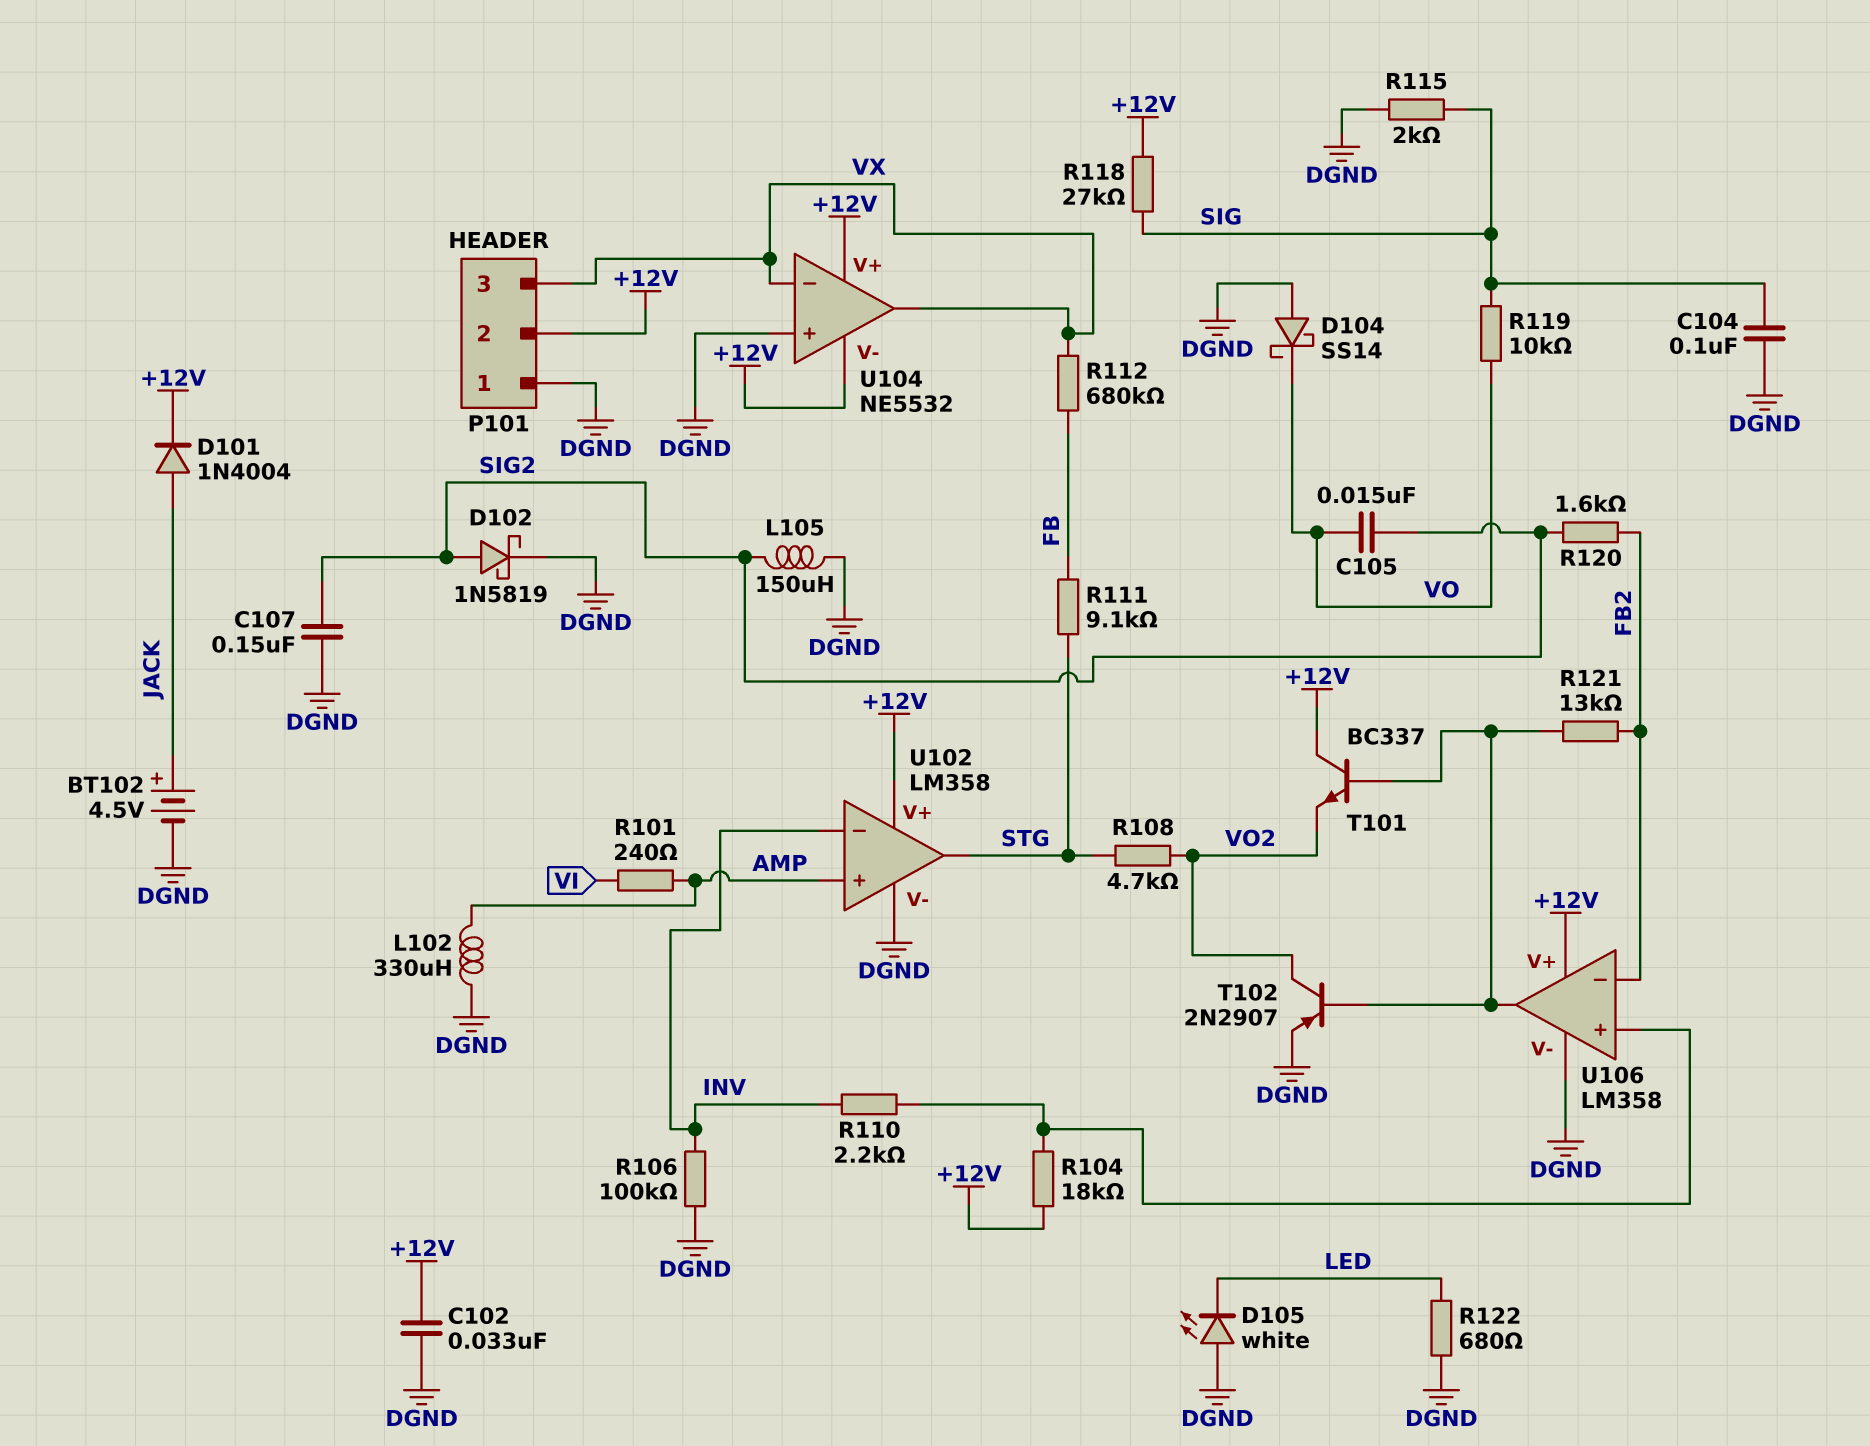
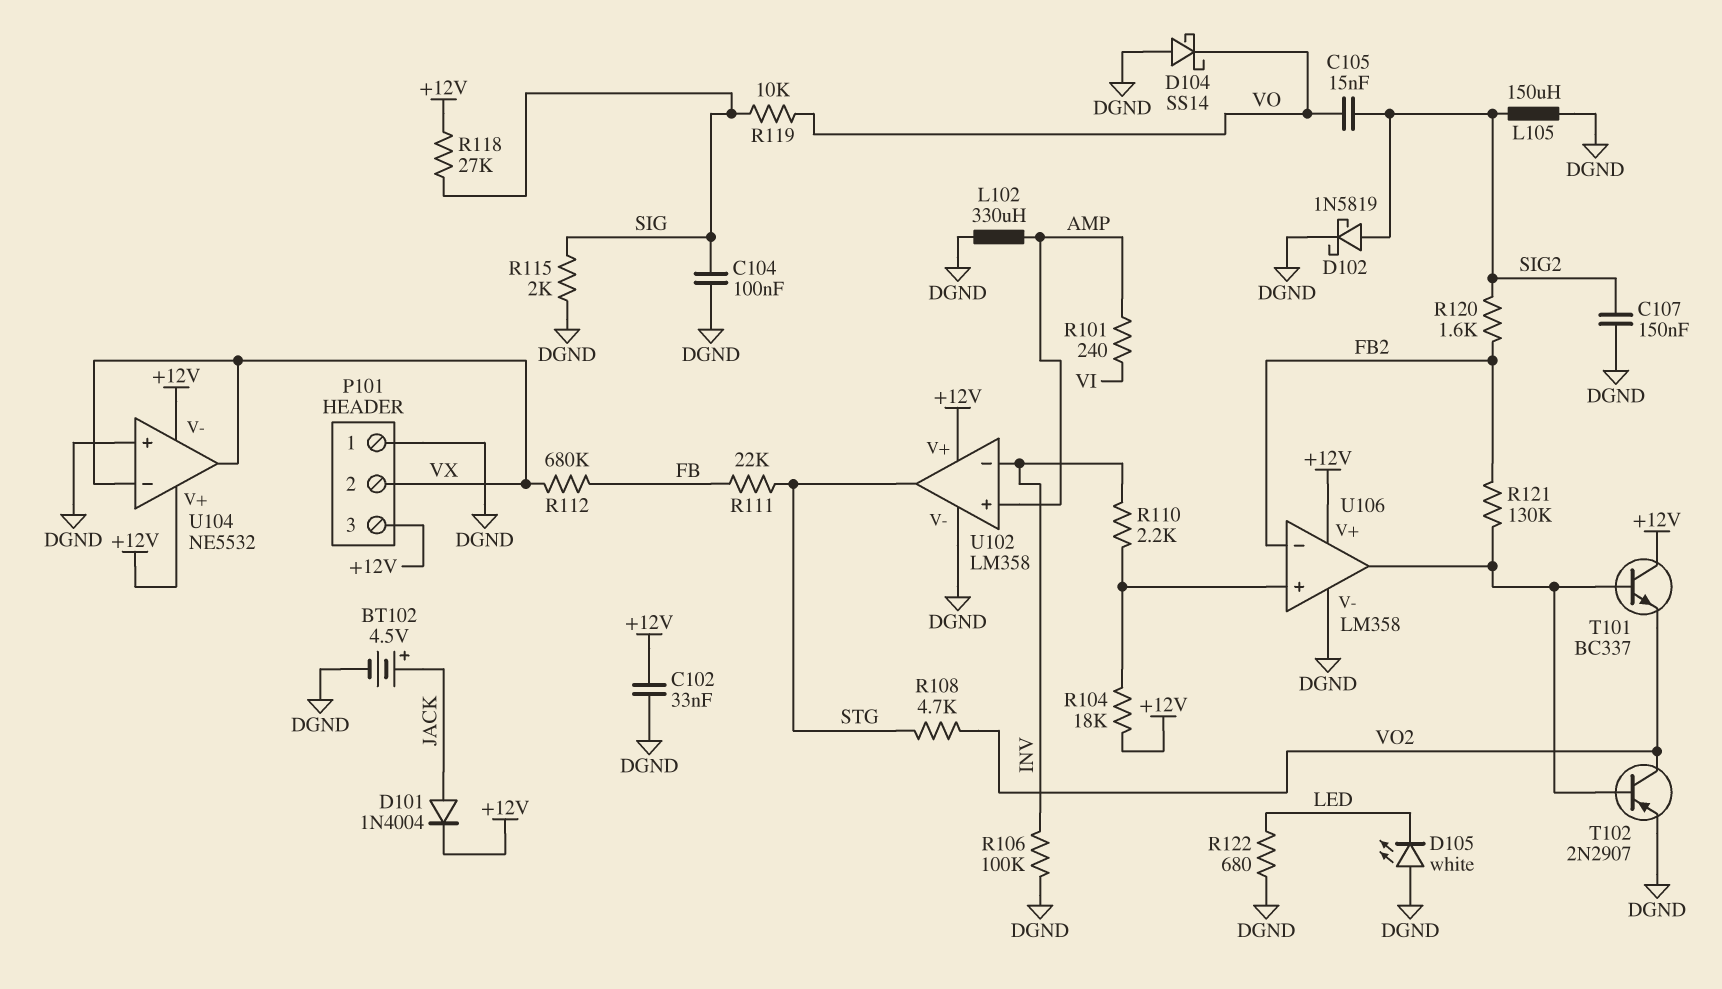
P101 pin 2: +12V -> VX
P101 pin 3: VX -> +12V
R111: 9.1k (FB, STG) -> 22k (FB, STG)
R121: 13k (FB2, U106/out) -> 130k (FB2, U106/out)

